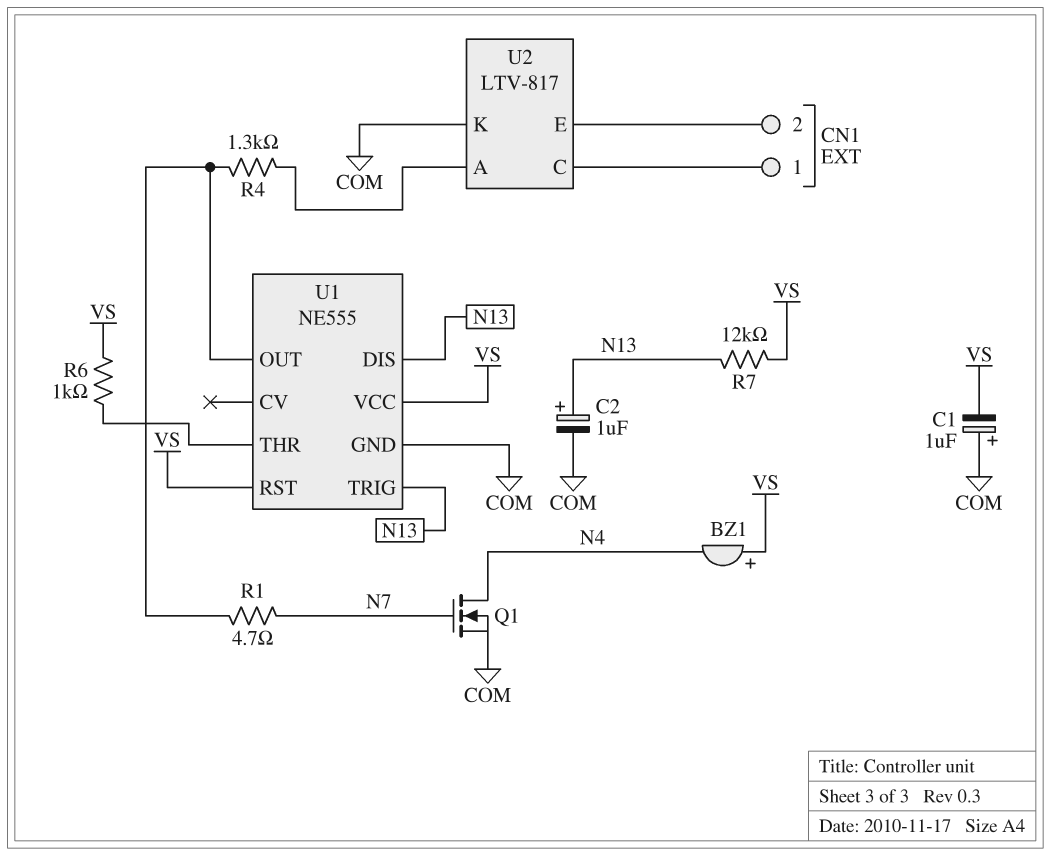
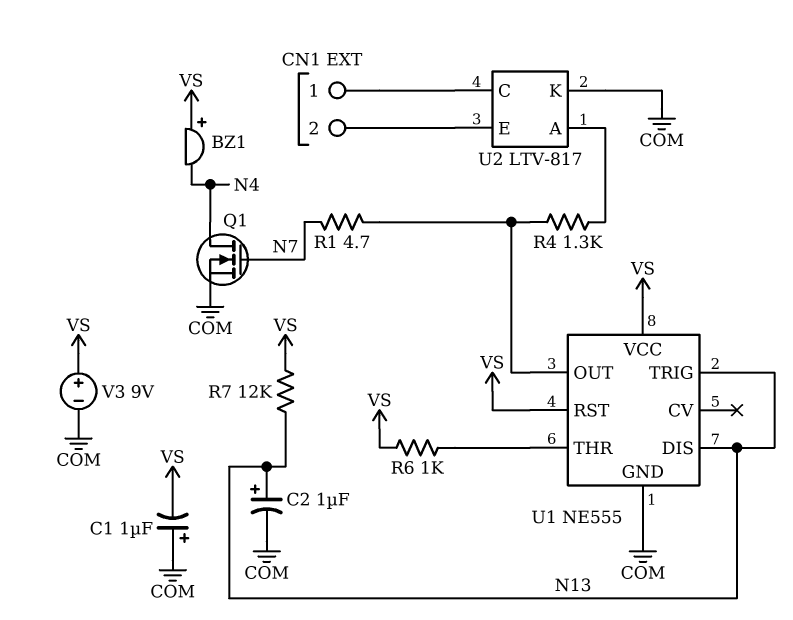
V3: none -> 9V (plus VS, minus COM)

